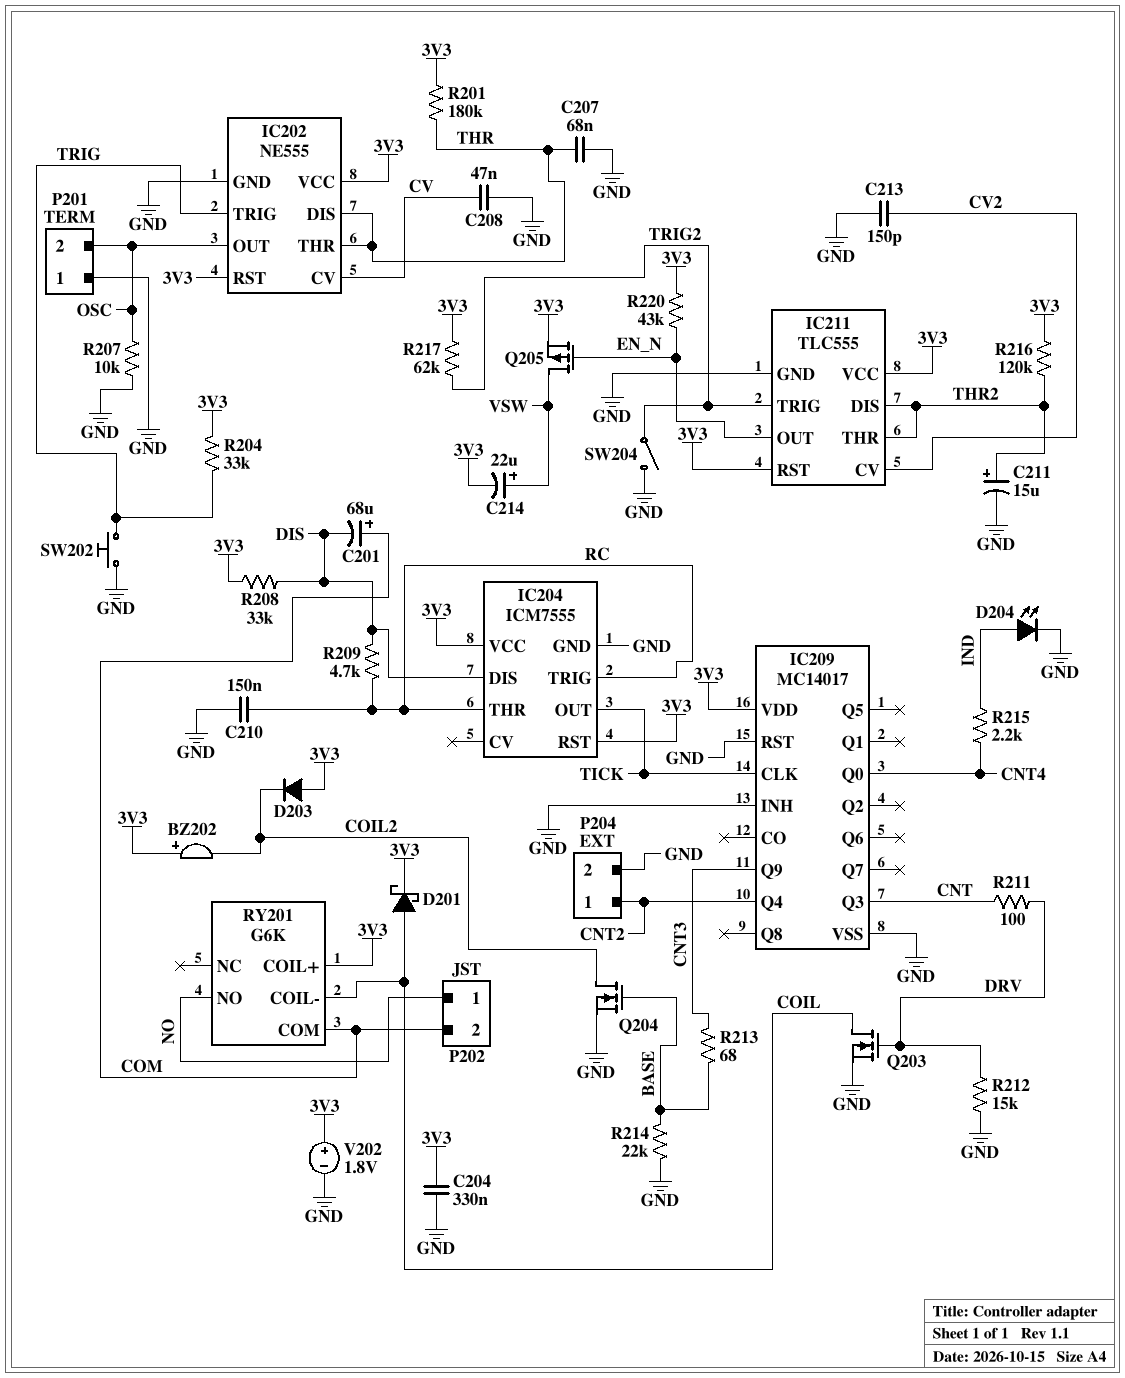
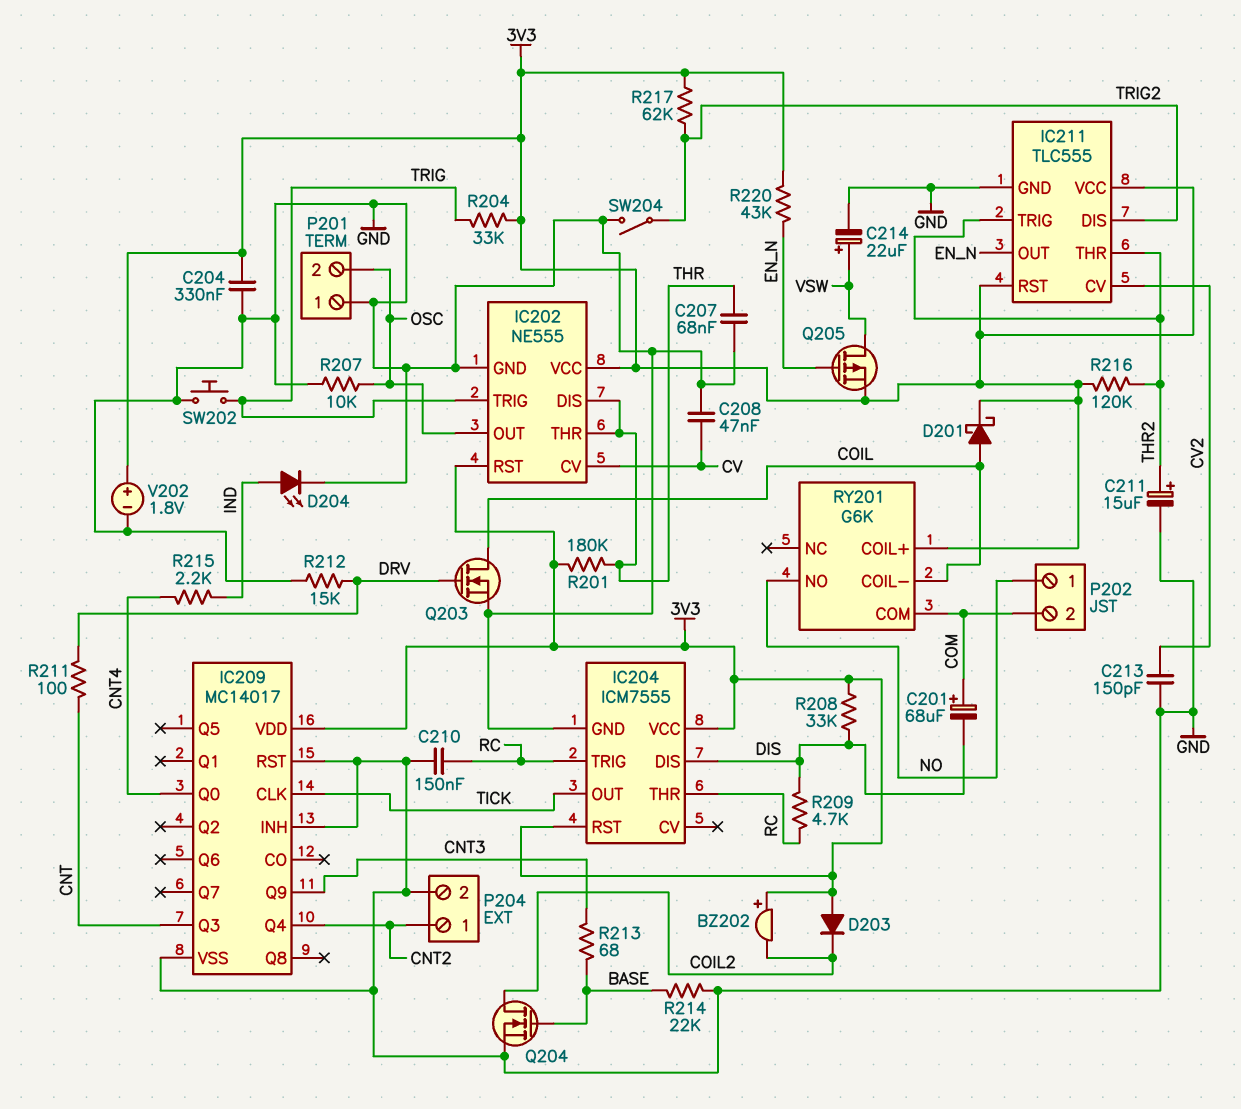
C214: 22uF (plus VSW, minus 3V3) -> 22uF (plus VSW, minus GND)
IC211 pin DIS: THR2 -> TRIG2
IC211 pin TRIG: TRIG2 -> THR2

